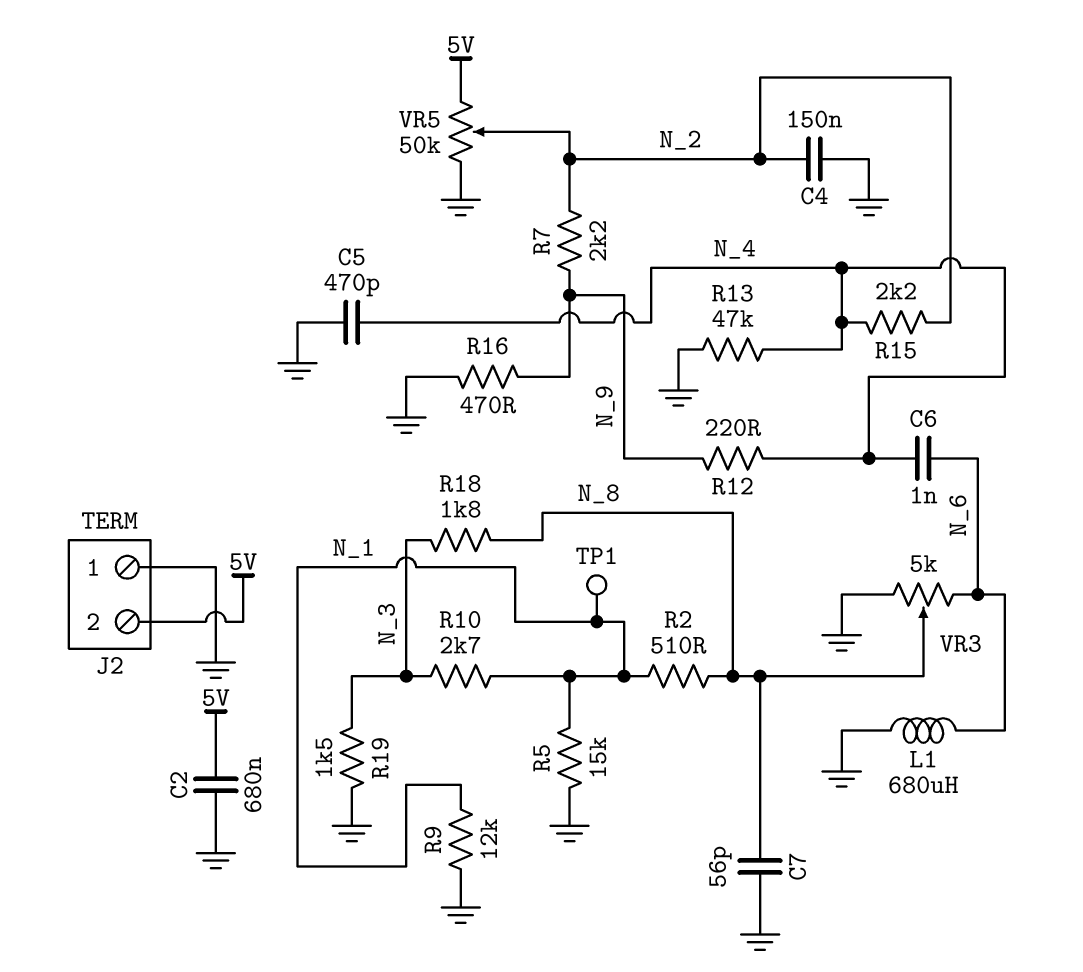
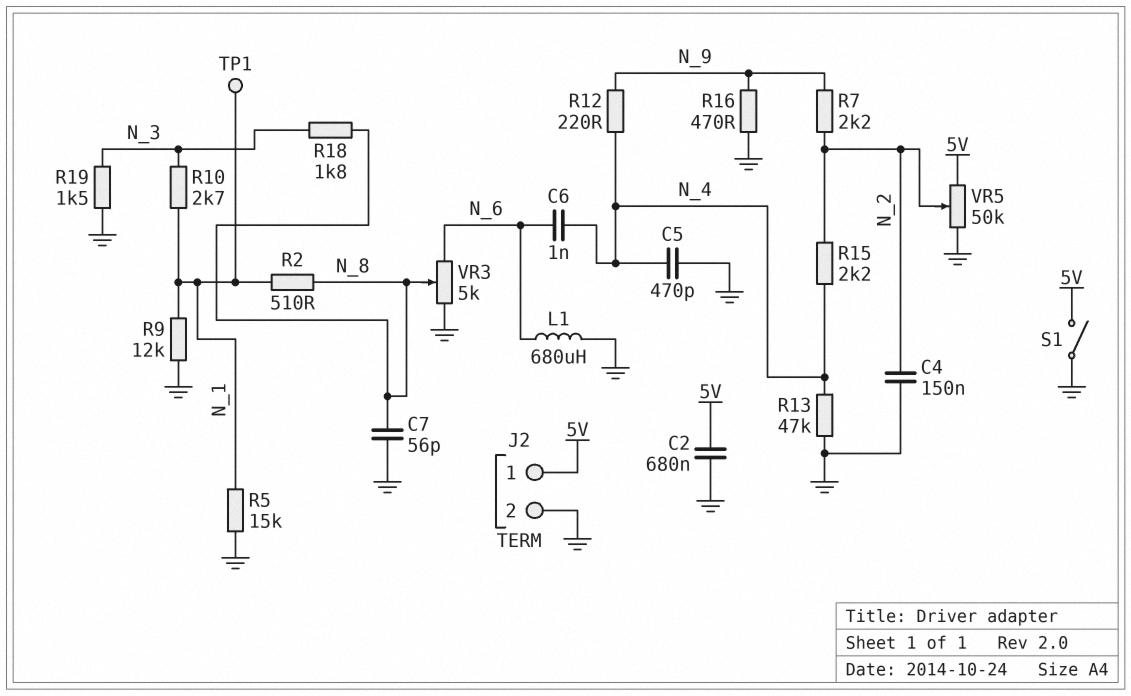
J2 pin 1: GND -> 5V
J2 pin 2: 5V -> GND
S1: none -> switch (5V, GND)

